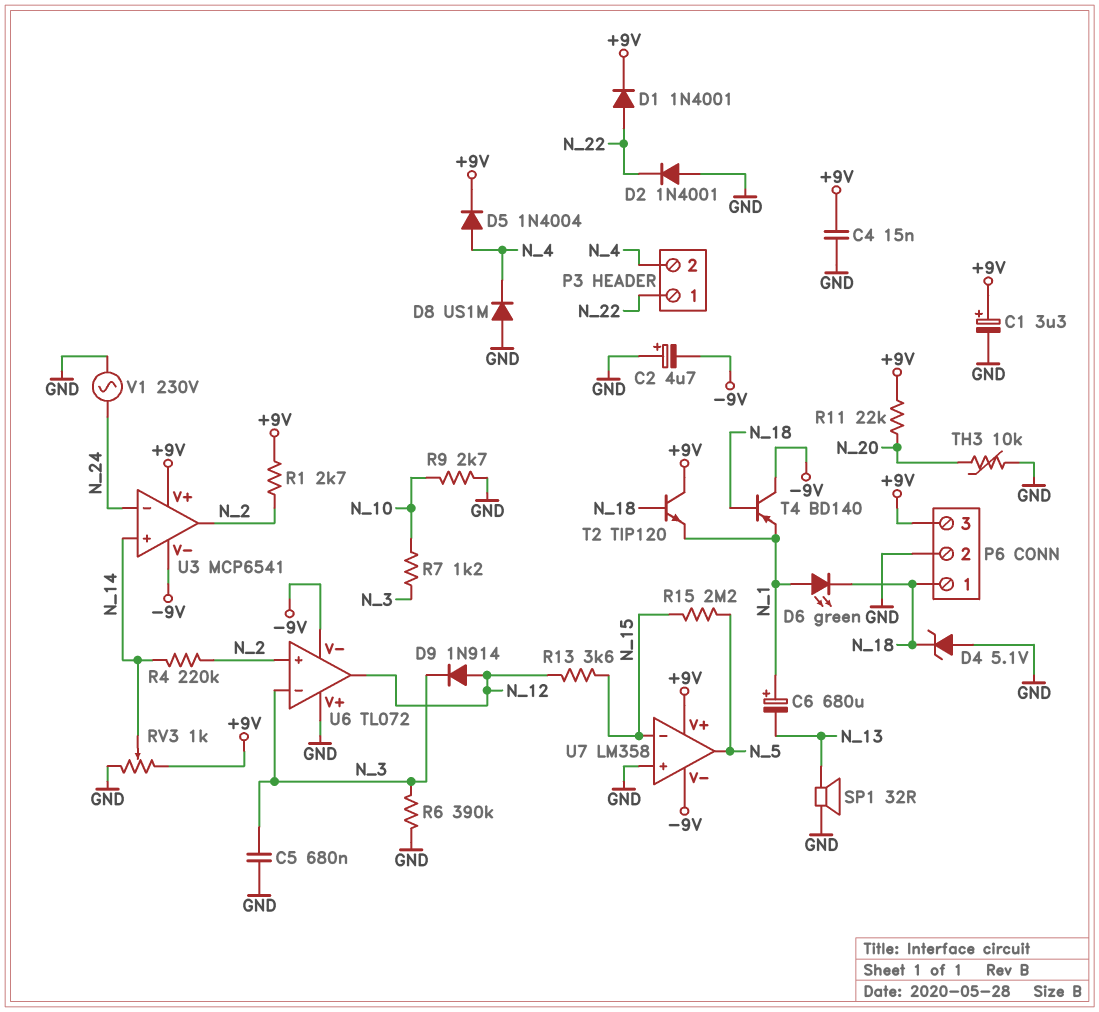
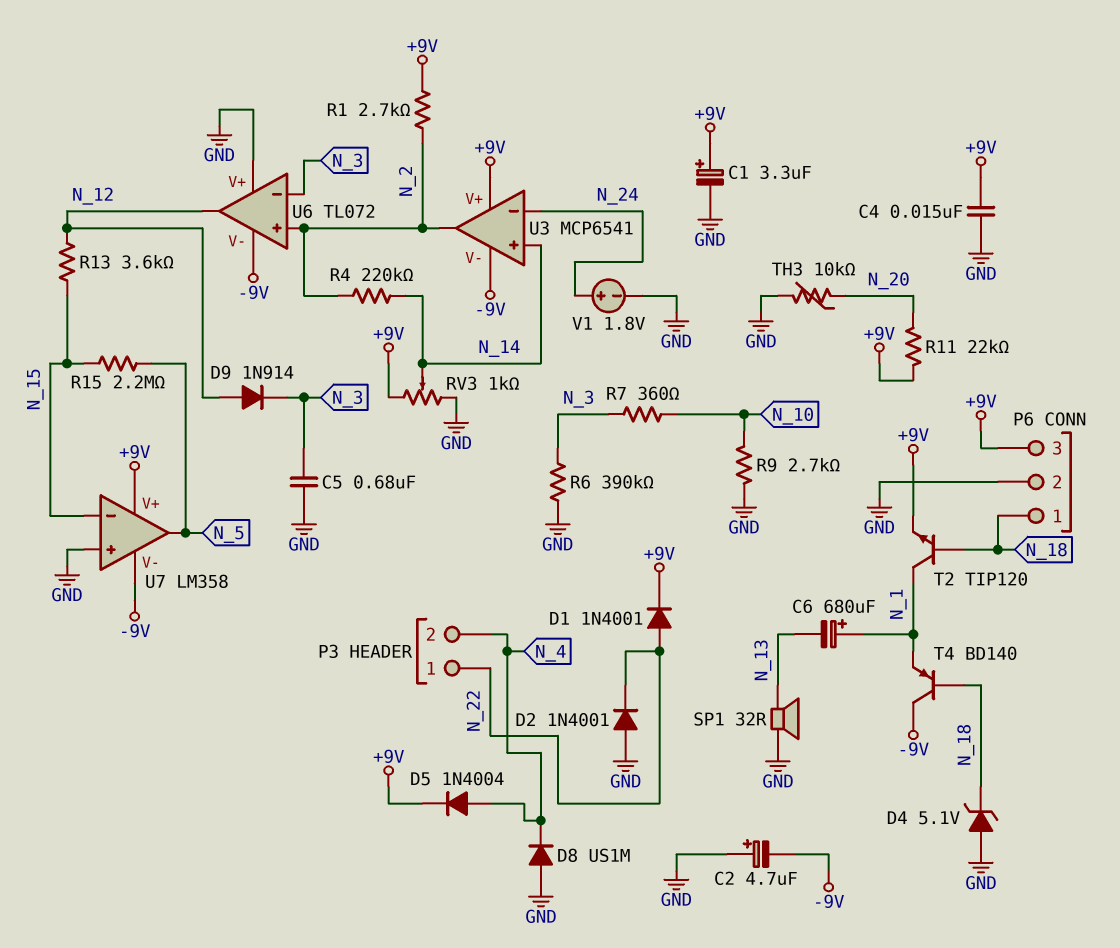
D6: LED green (A N_1, K N_18) -> none
R7: 1.2k (N_3, N_10) -> 360 (N_3, N_10)
T2: NPN TIP120 (B N_18, C +9V, E N_1) -> NPN TIP120 (B N_18, C N_1, E +9V)
V1: AC 230V (GND, N_24) -> 1.8V (plus N_24, minus GND)

